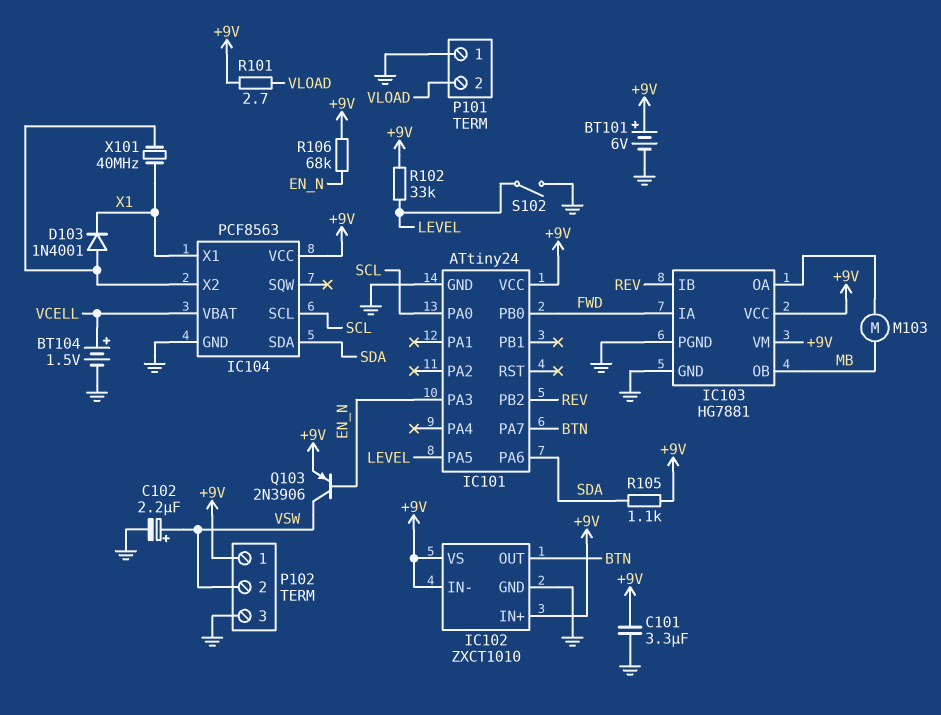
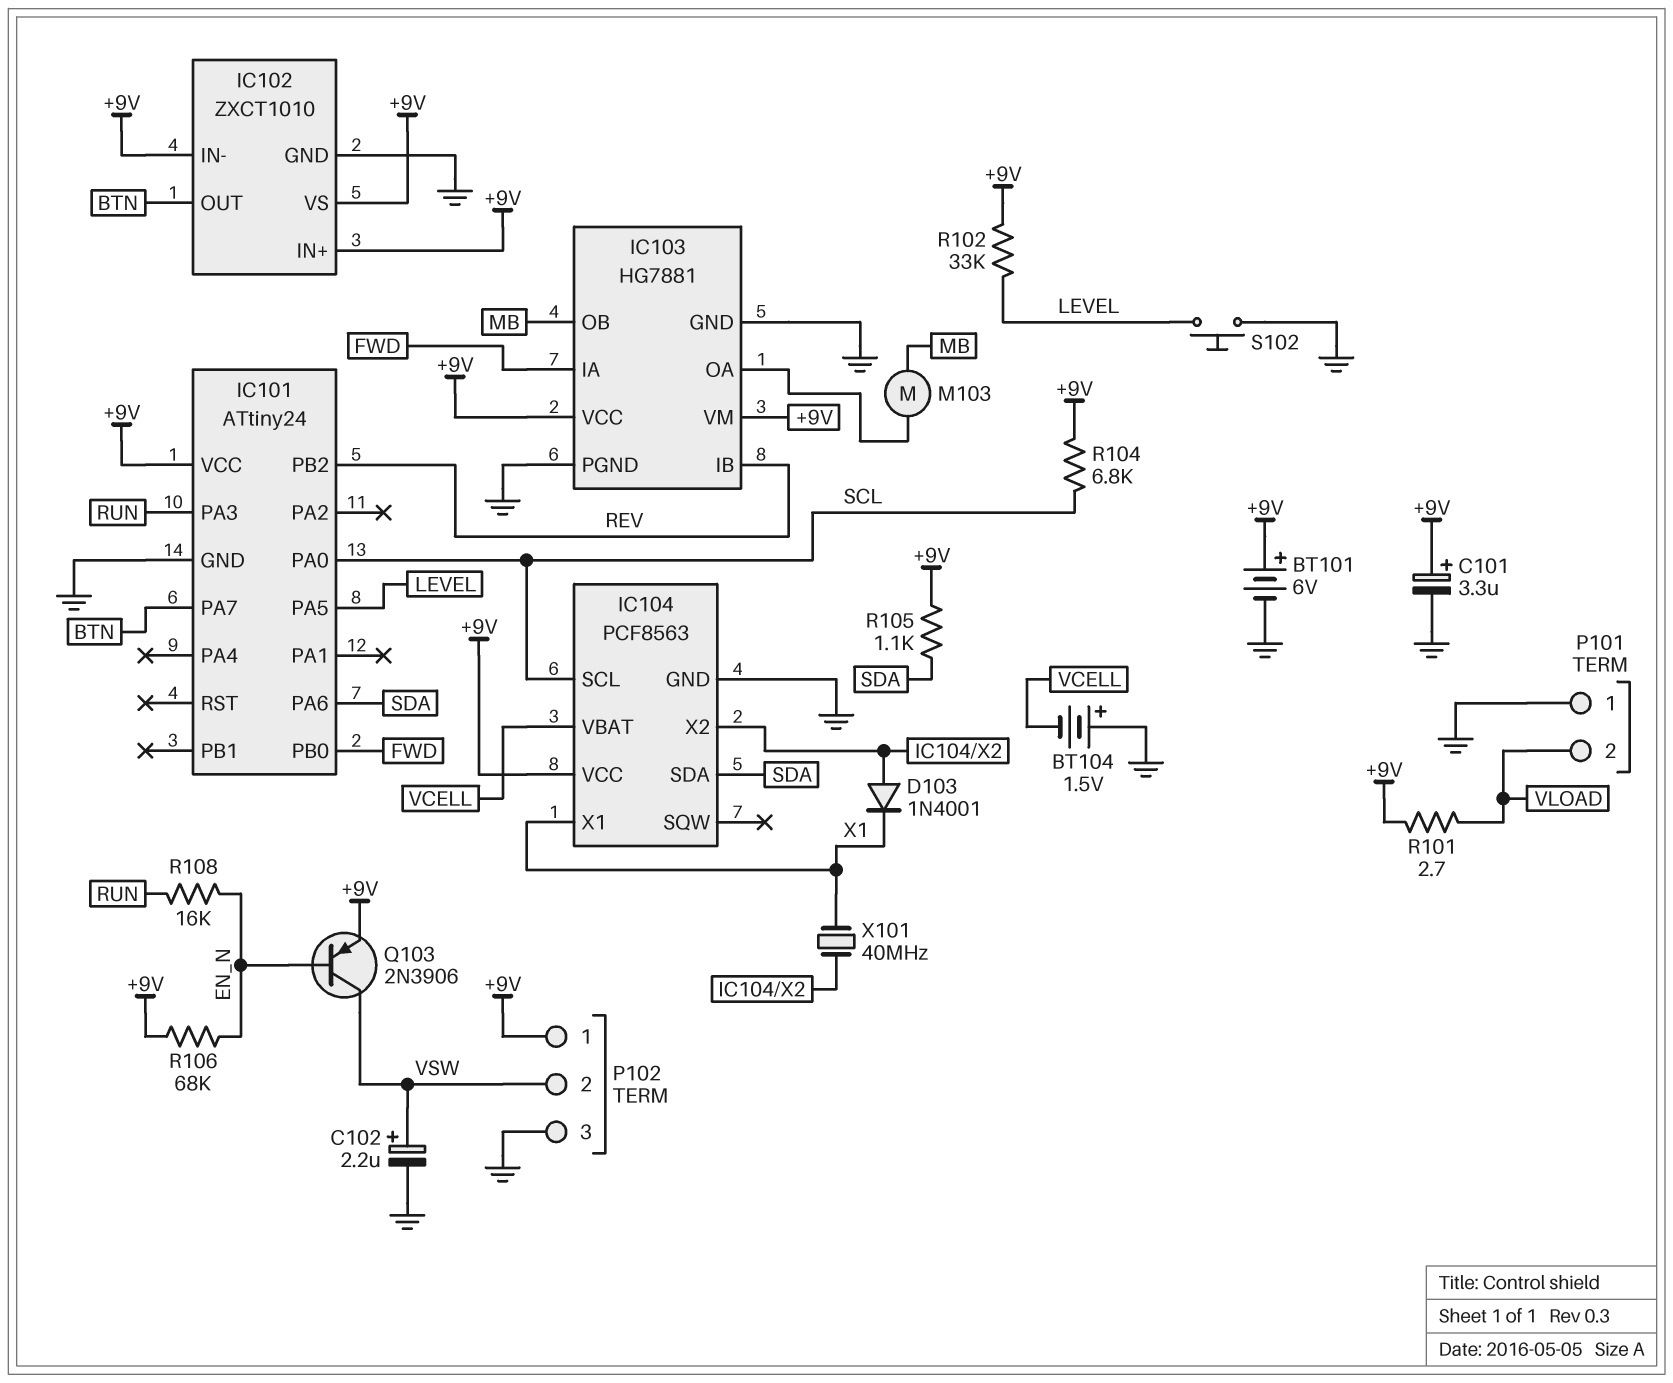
BT104: 1.5V (plus VCELL, minus GND) -> 1.5V (plus GND, minus VCELL)
C101: 3.3uF (+9V, GND) -> 3.3uF (plus +9V, minus GND)
IC101 pin PA3: EN_N -> RUN
R104: none -> 6.8k (+9V, SCL)
R108: none -> 16k (EN_N, RUN)
S102: switch (GND, LEVEL) -> button (GND, LEVEL)

